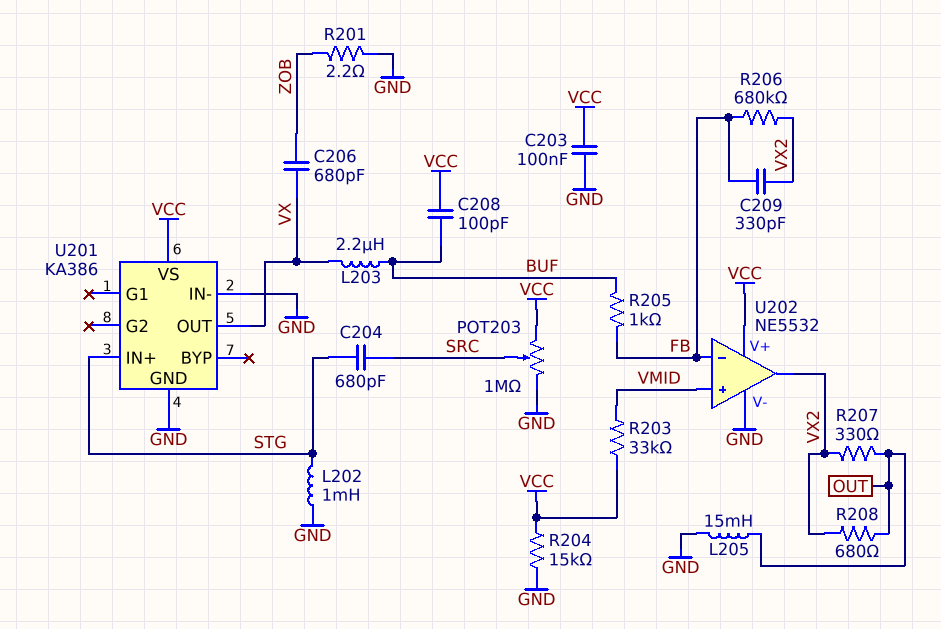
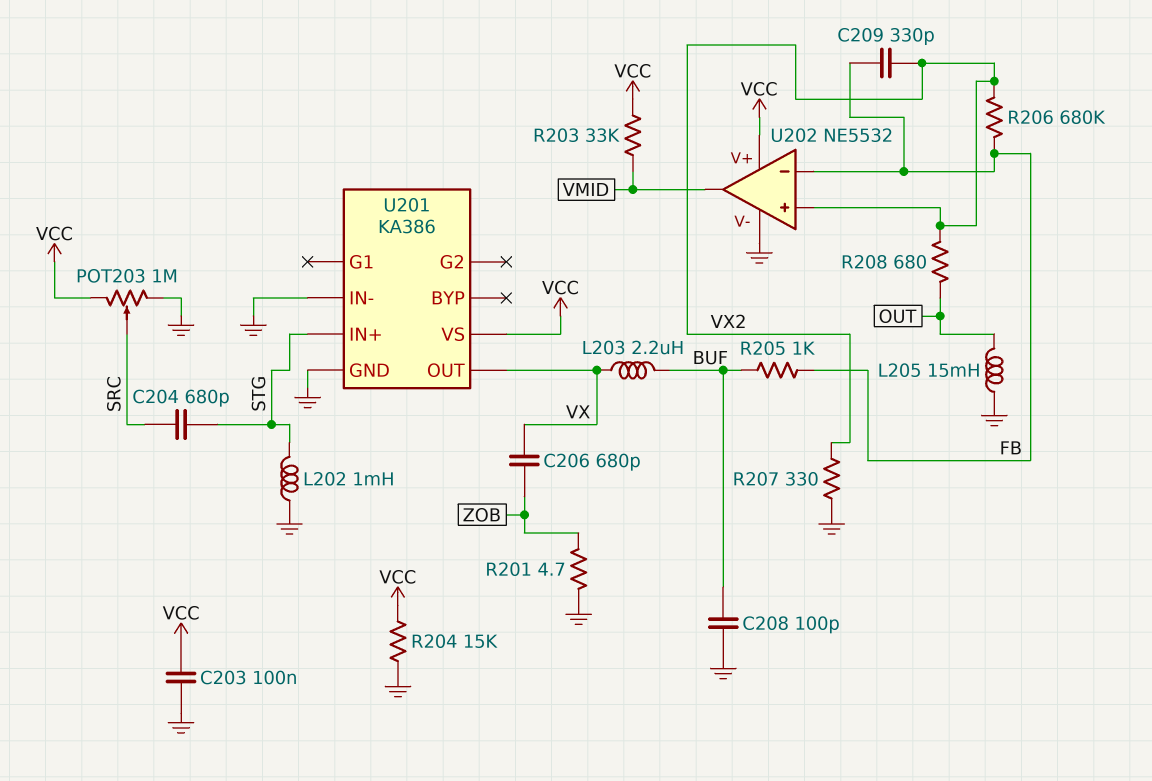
C208: 100pF (BUF, VCC) -> 100pF (BUF, GND)
R201: 2.2 (GND, ZOB) -> 4.7 (GND, ZOB)
R207: 330 (OUT, VX2) -> 330 (GND, VX2)
U202 pin in+: VMID -> VX2
U202 pin out: VX2 -> VMID

